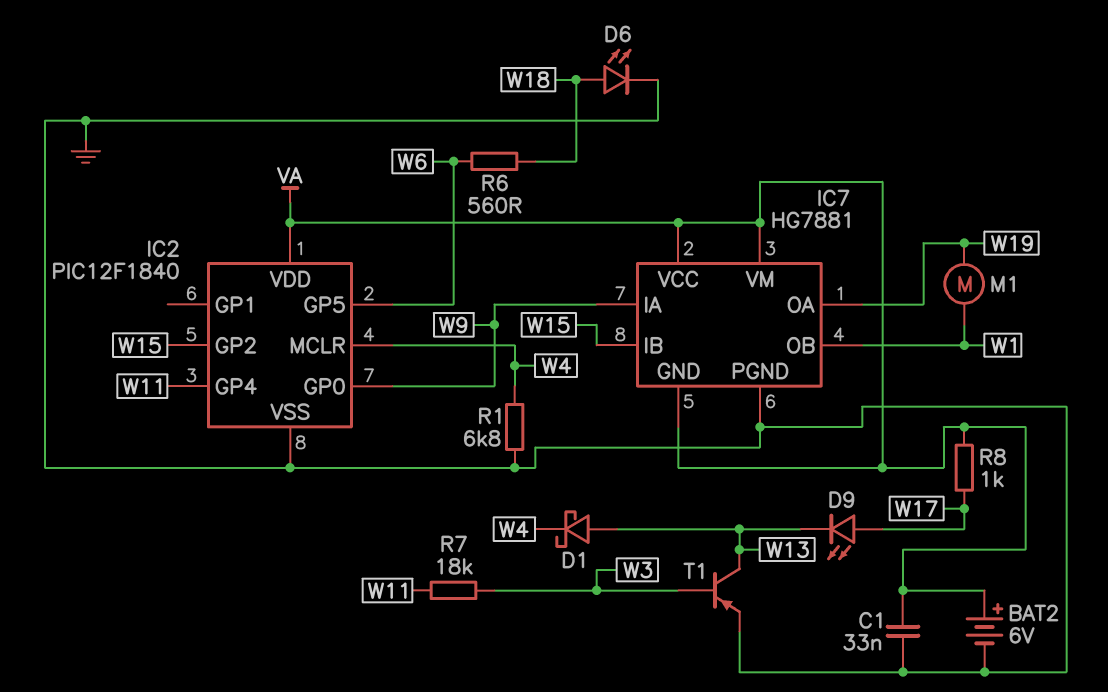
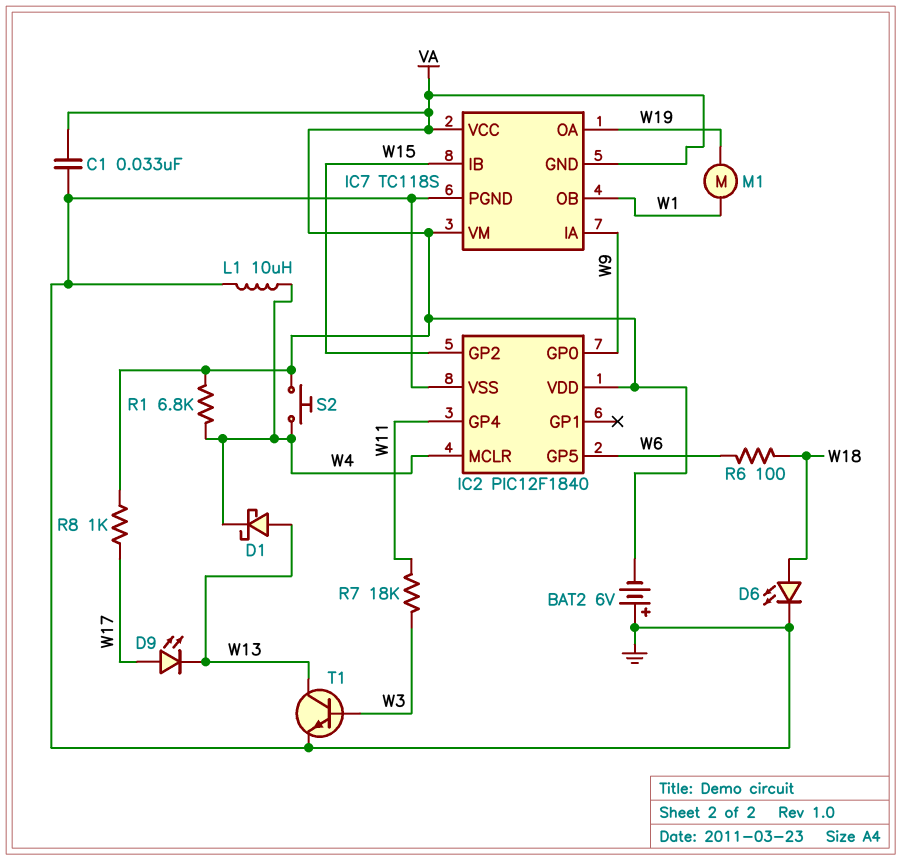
BAT2: 6V (plus VA, minus GND) -> 6V (plus GND, minus VA)
IC7: HG7881 -> TC118S
L1: none -> 10uH (GND, W4)
R1: 6.8k (GND, W4) -> 6.8k (VA, W4)
R6: 560 (W6, W18) -> 100 (W6, W18)
S2: none -> button (VA, W4)
T1: PNP (B W3, C W13, E GND) -> NPN (B W3, C W13, E GND)

